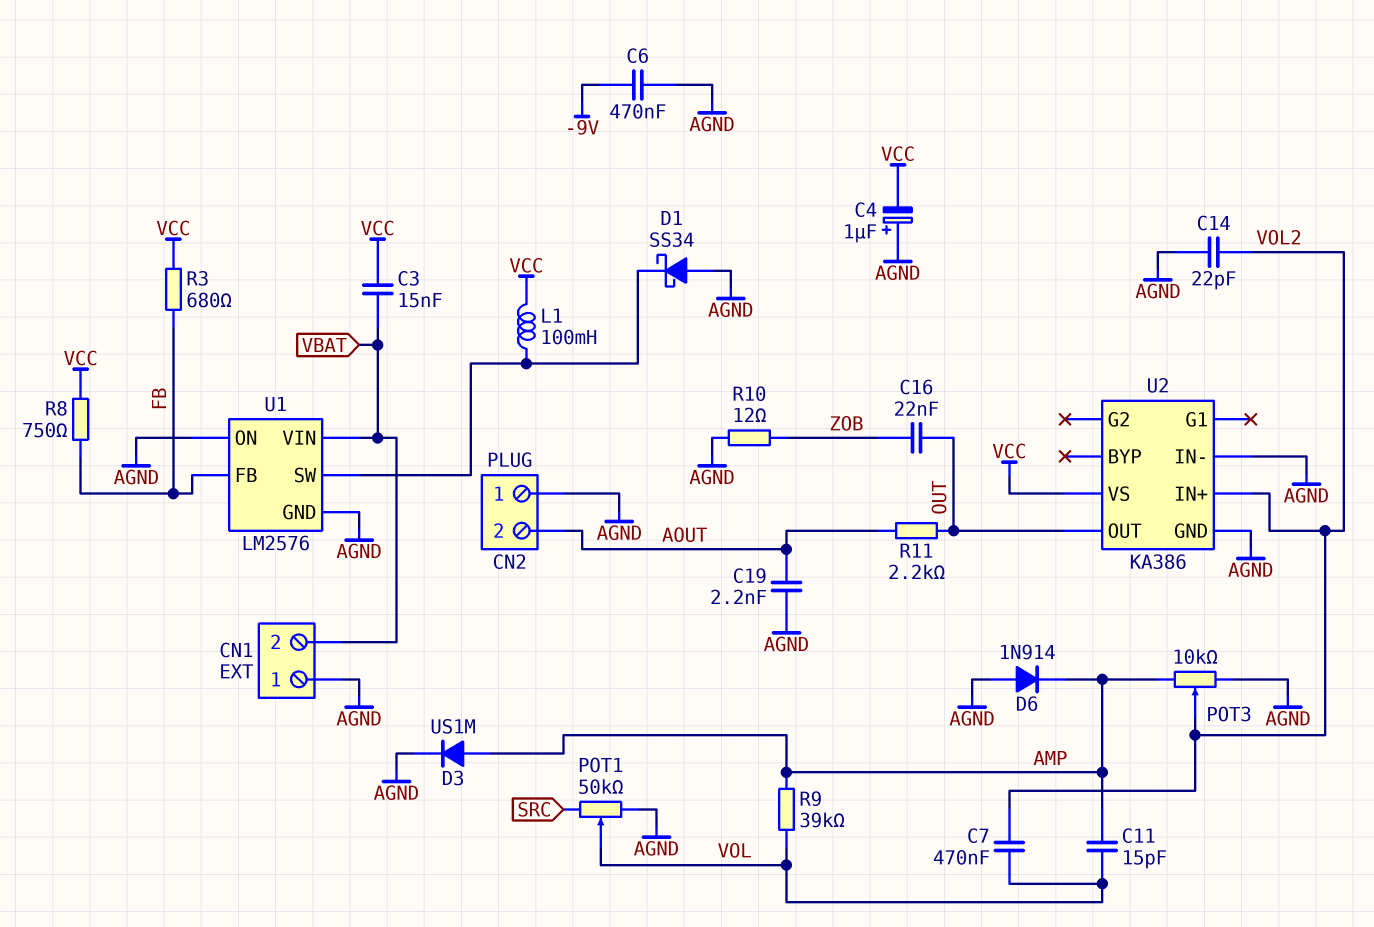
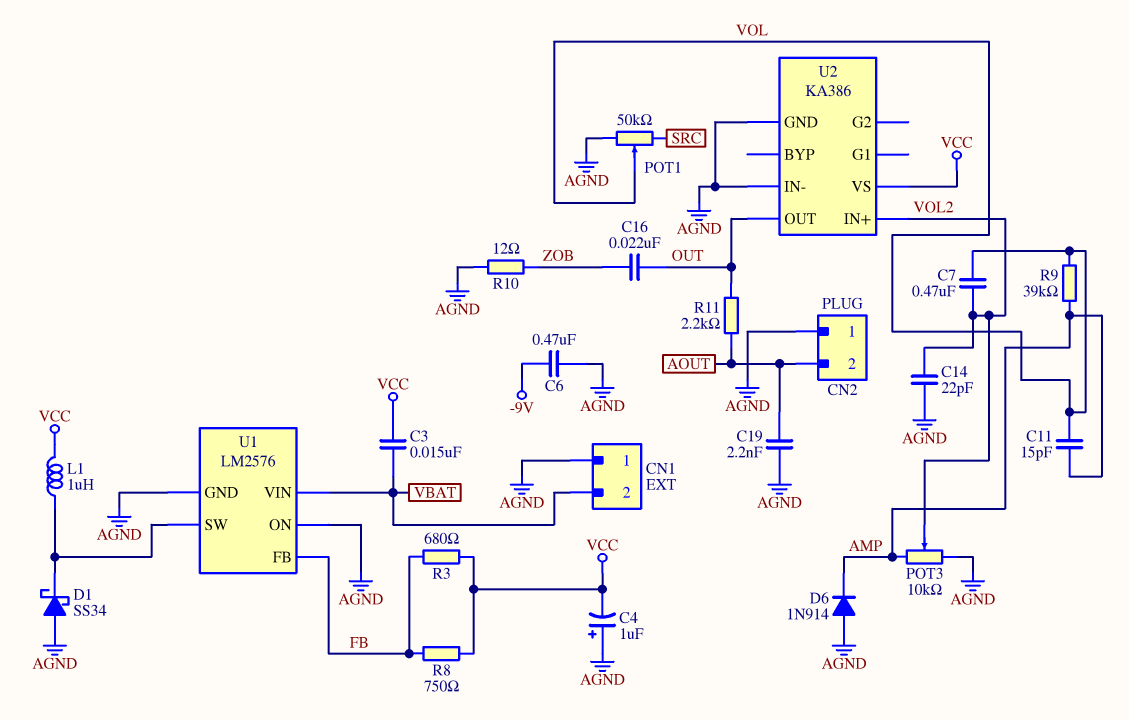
D3: diode US1M (A AMP, K AGND) -> none
L1: 100mH (U1/SW, VCC) -> 1uH (U1/SW, VCC)

